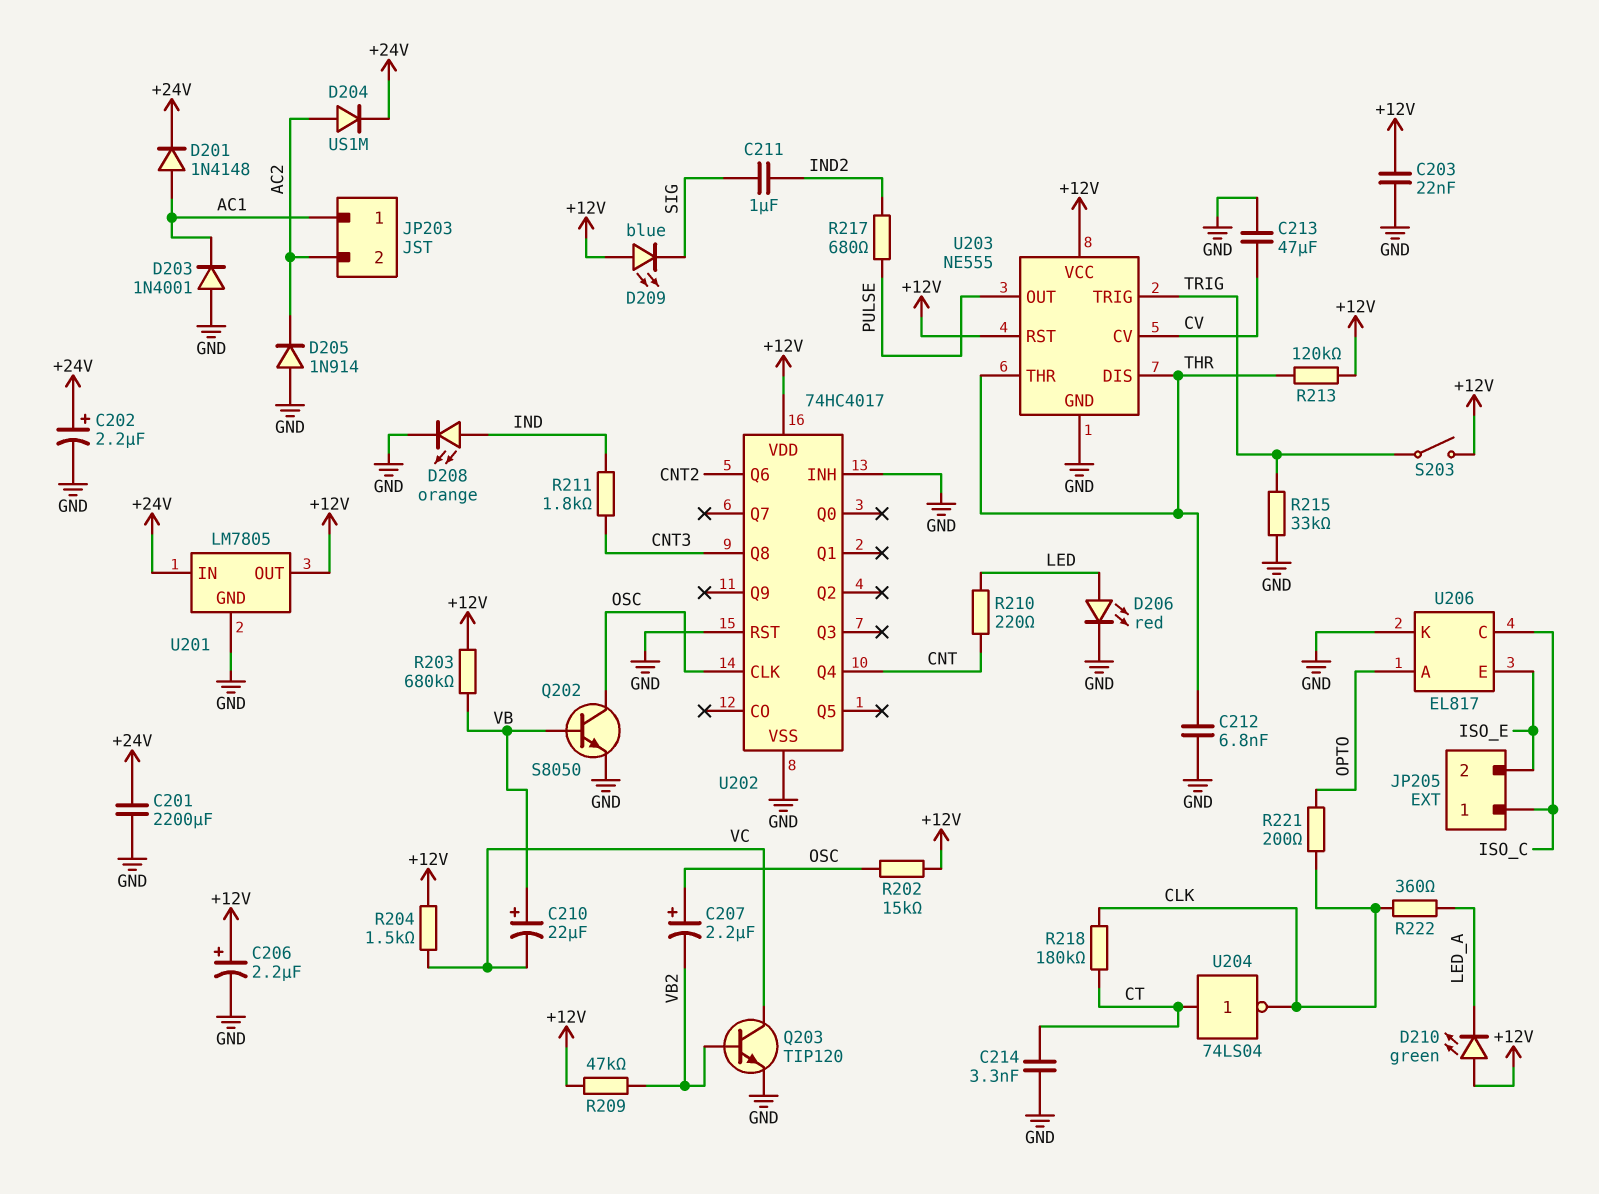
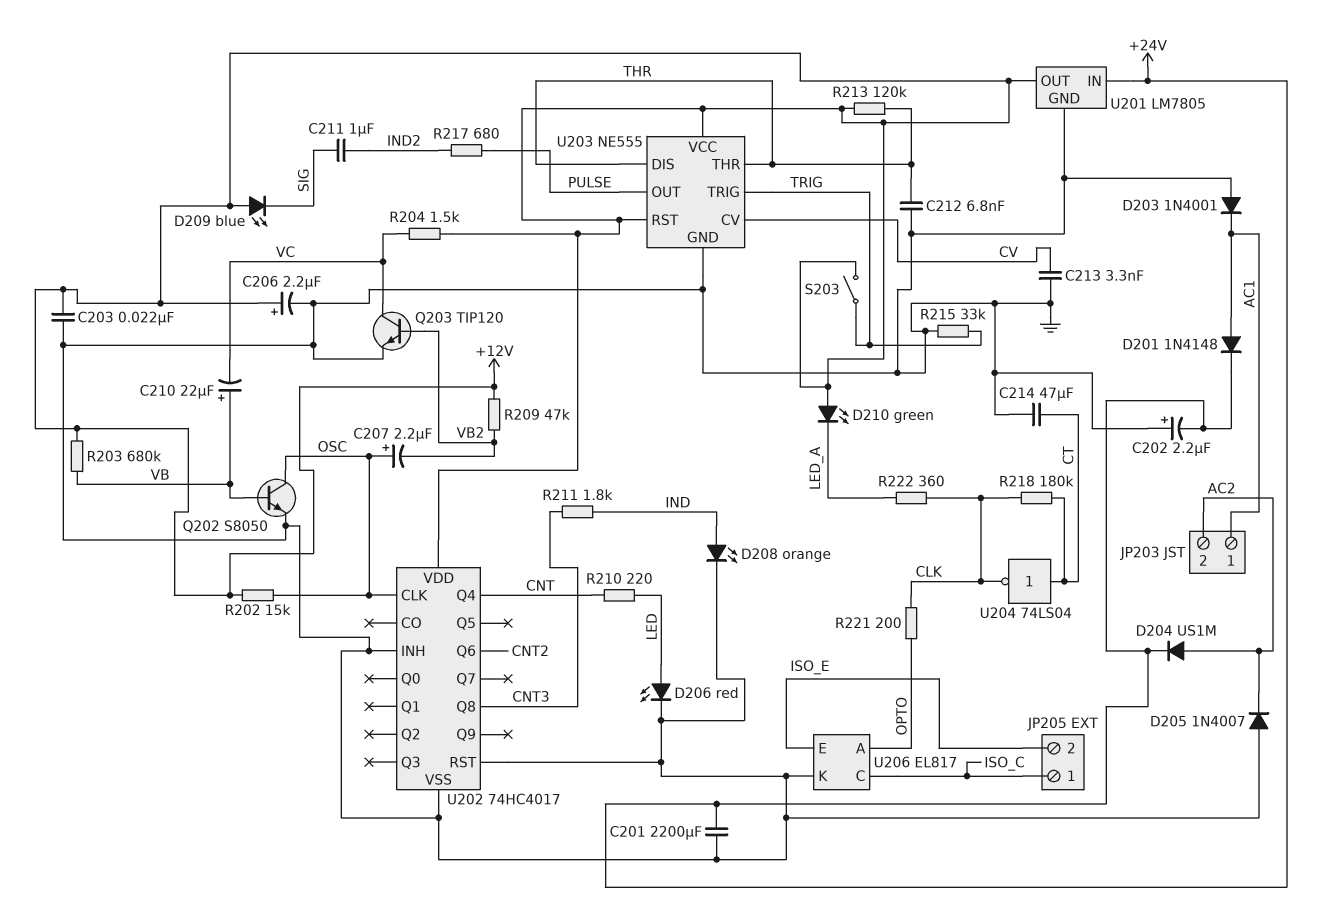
C202: 2.2uF (plus +24V, minus GND) -> 2.2uF (plus GND, minus +24V)
C213: 47uF (CV, GND) -> 3.3nF (CV, GND)
C214: 3.3nF (CT, GND) -> 47uF (CT, GND)
D205: diode 1N914 (A GND, K AC2) -> diode 1N4007 (A GND, K AC2)

